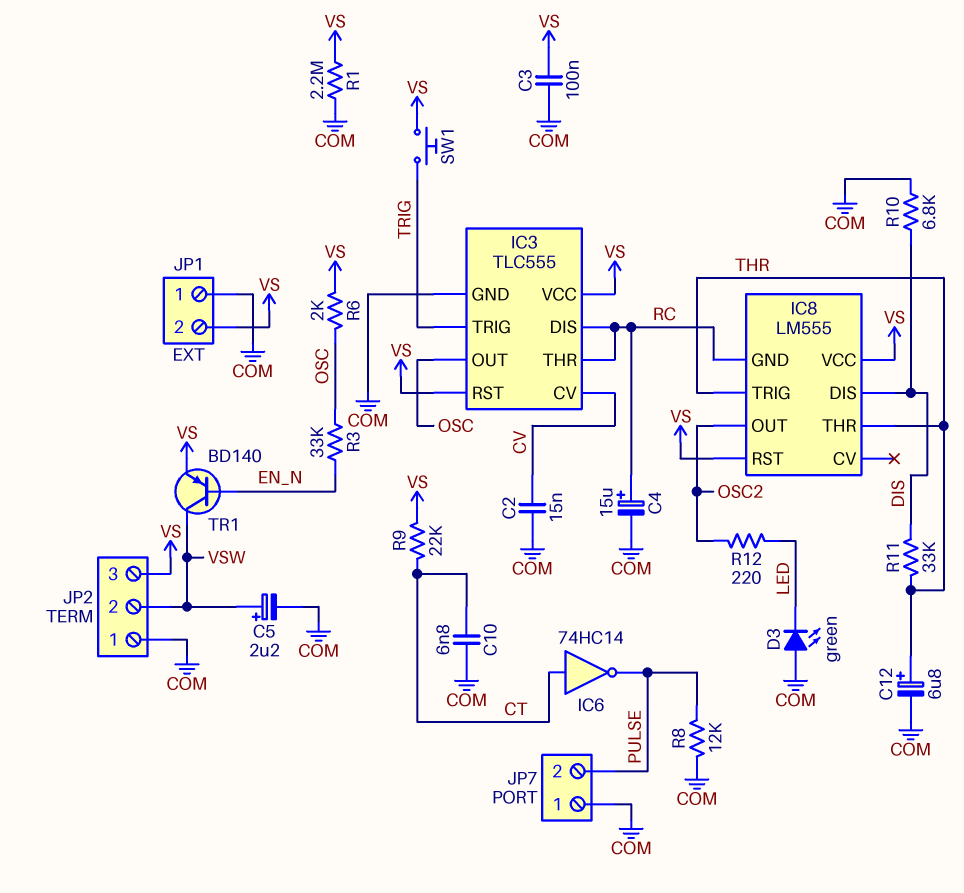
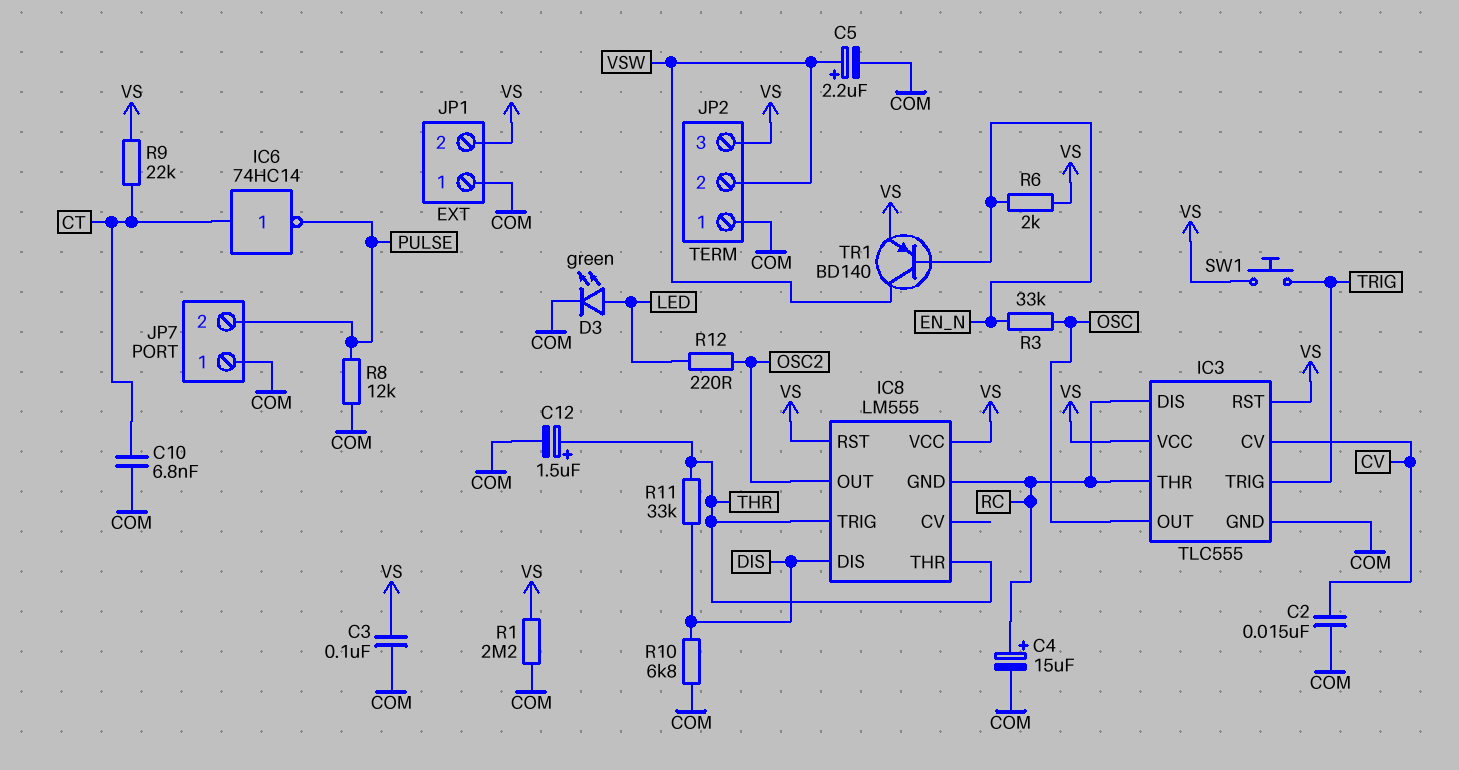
C12: 6.8uF (plus THR, minus COM) -> 1.5uF (plus THR, minus COM)
D3: LED green (A COM, K LED) -> LED green (A LED, K COM)
R6: 2k (OSC, VS) -> 2k (EN_N, VS)

